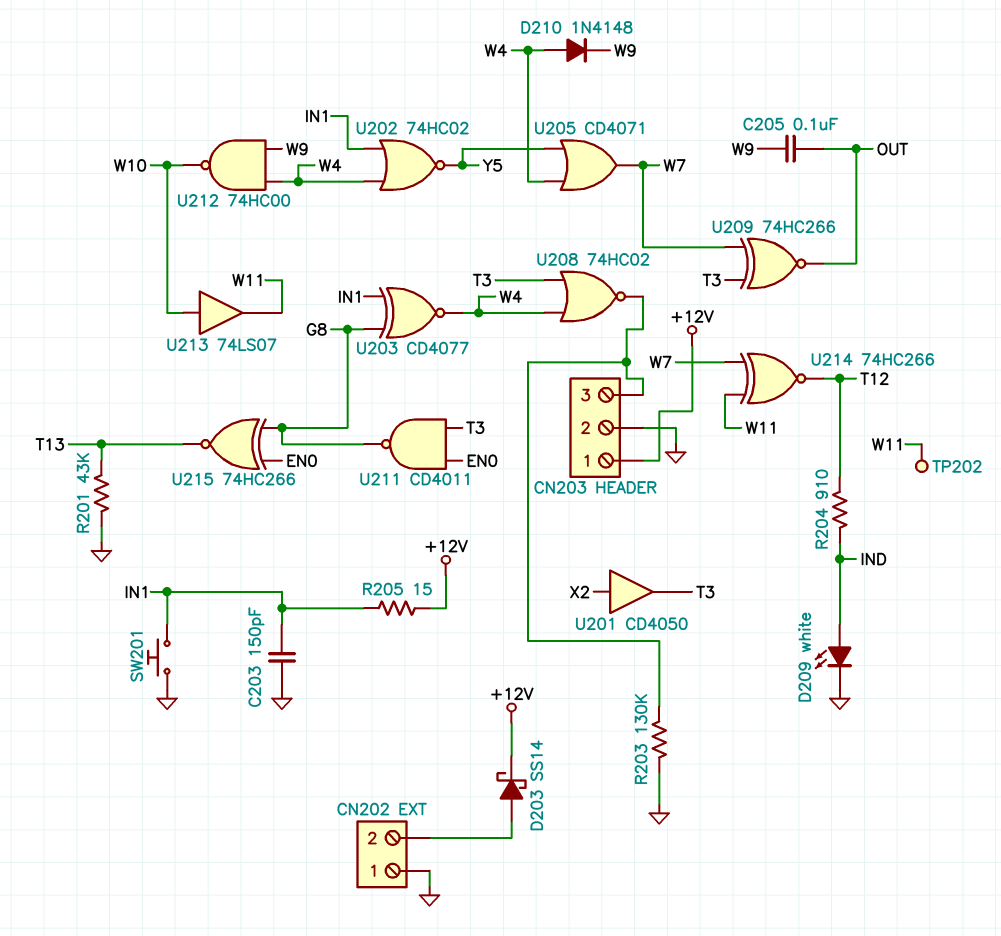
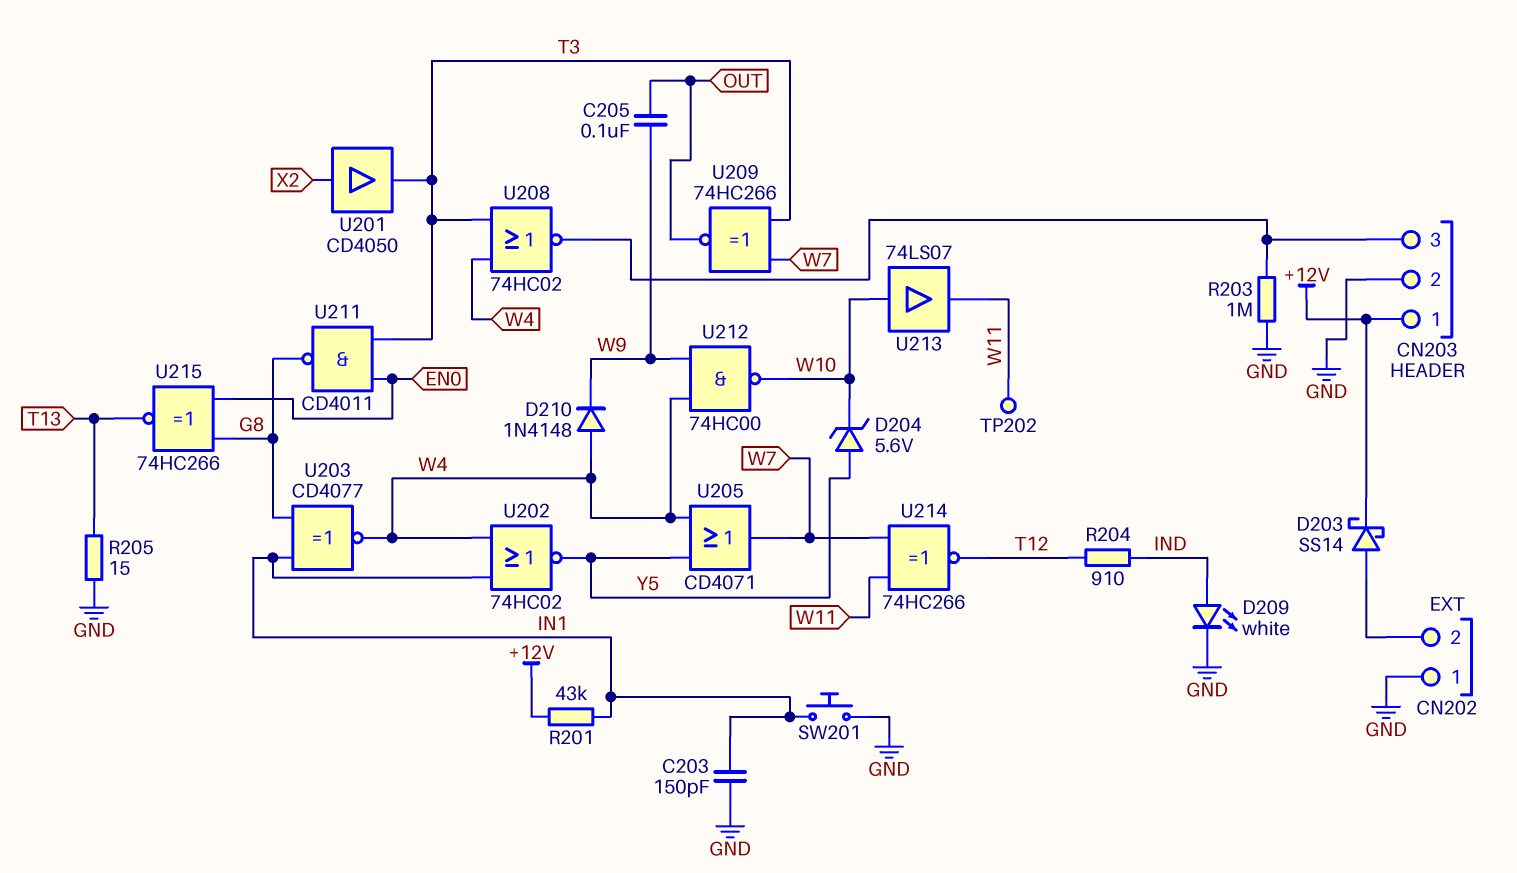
D204: none -> zener 5.6V (A Y5, K W10)
R201: 43k (GND, T13) -> 43k (+12V, IN1)
R203: 130k (CN203/3, GND) -> 1M (CN203/3, GND)
R205: 15 (+12V, IN1) -> 15 (GND, T13)

